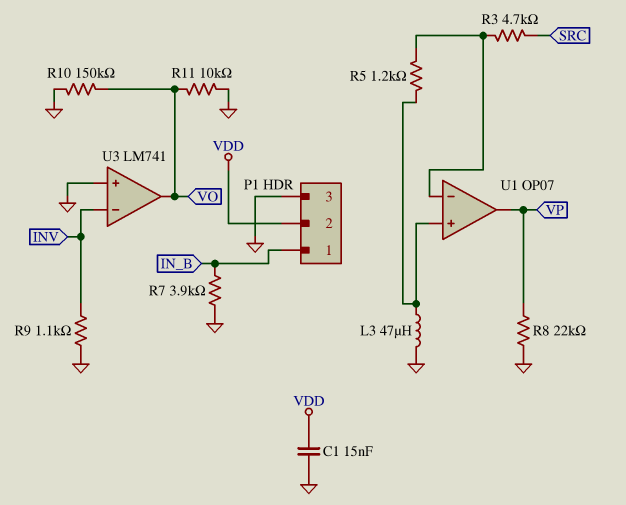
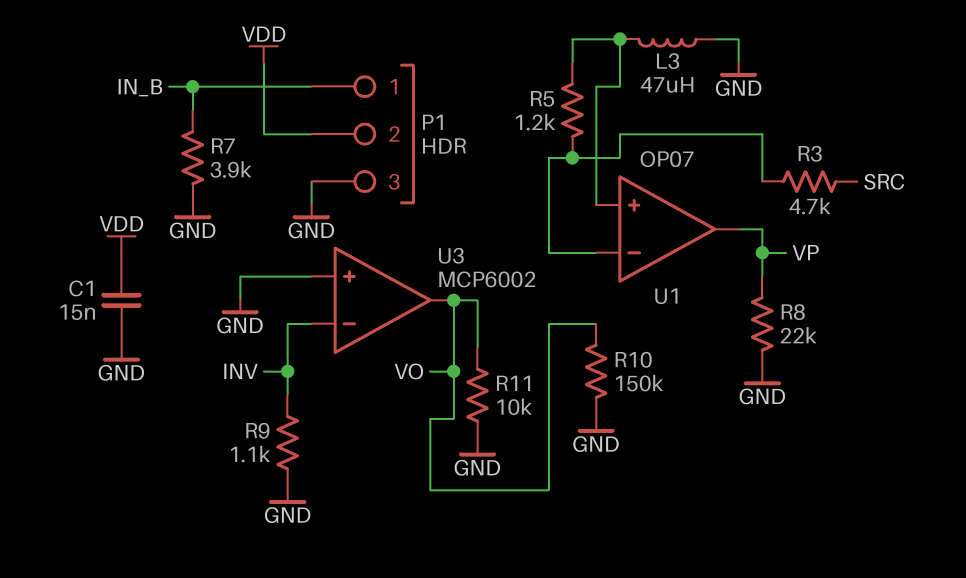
U3: LM741 -> MCP6002

